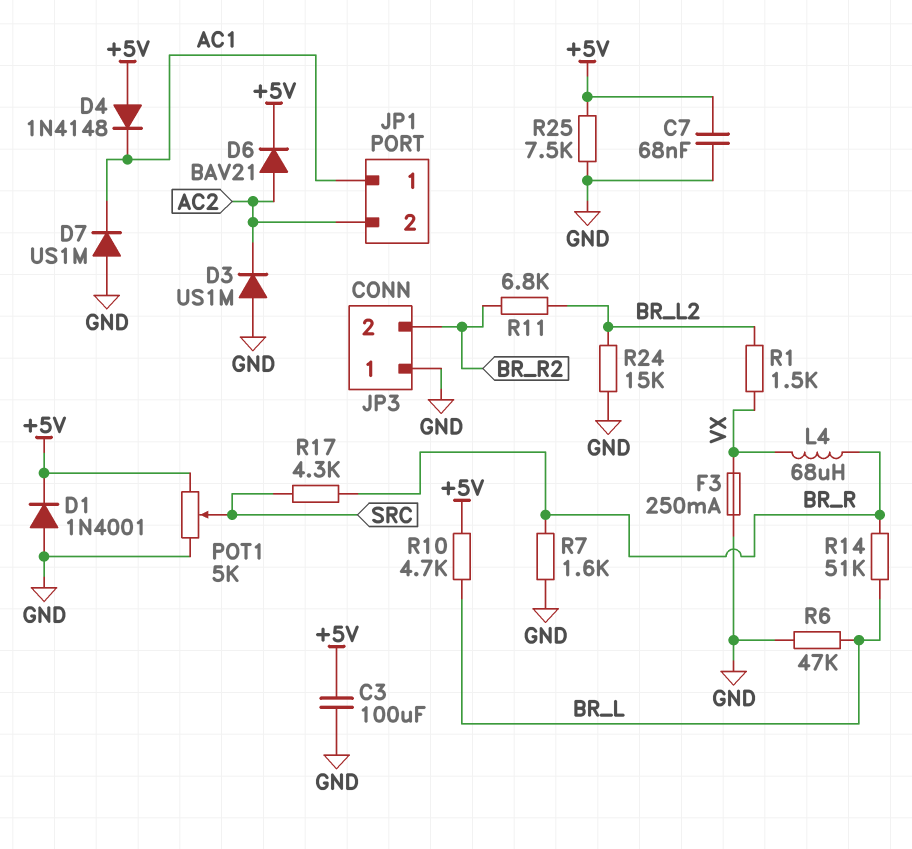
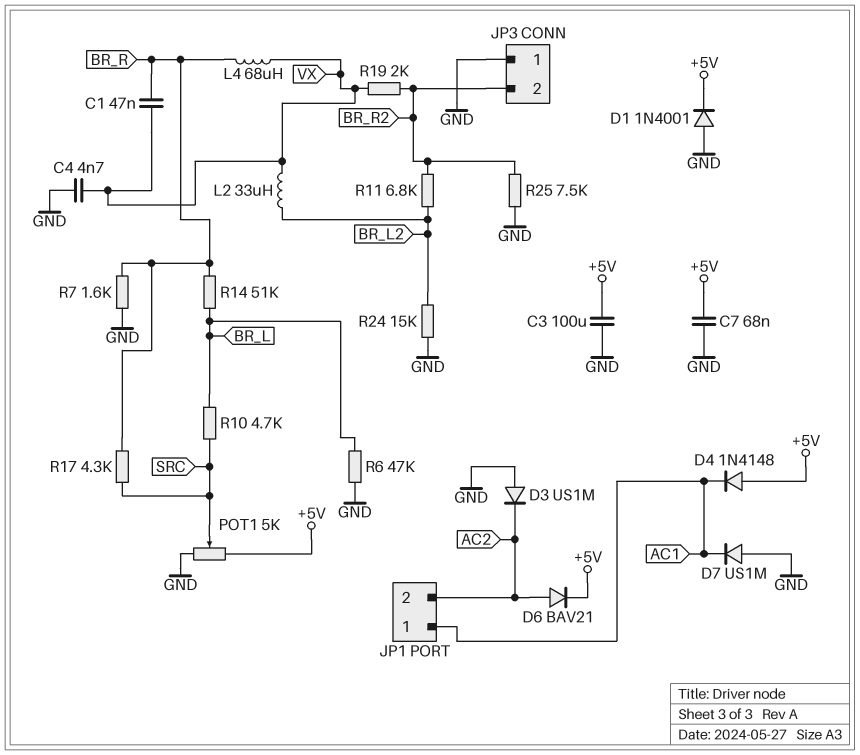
C1: none -> 47nF (BR_R, VX)
C4: none -> 4.7nF (GND, VX)
F3: 250mA (GND, VX) -> none
L2: none -> 33uH (BR_L2, VX)
R1: 1.5k (BR_L2, VX) -> none
R10: 4.7k (+5V, BR_L) -> 4.7k (BR_L, SRC)
R19: none -> 2k (BR_R2, VX)
R25: 7.5k (+5V, GND) -> 7.5k (BR_R2, GND)

